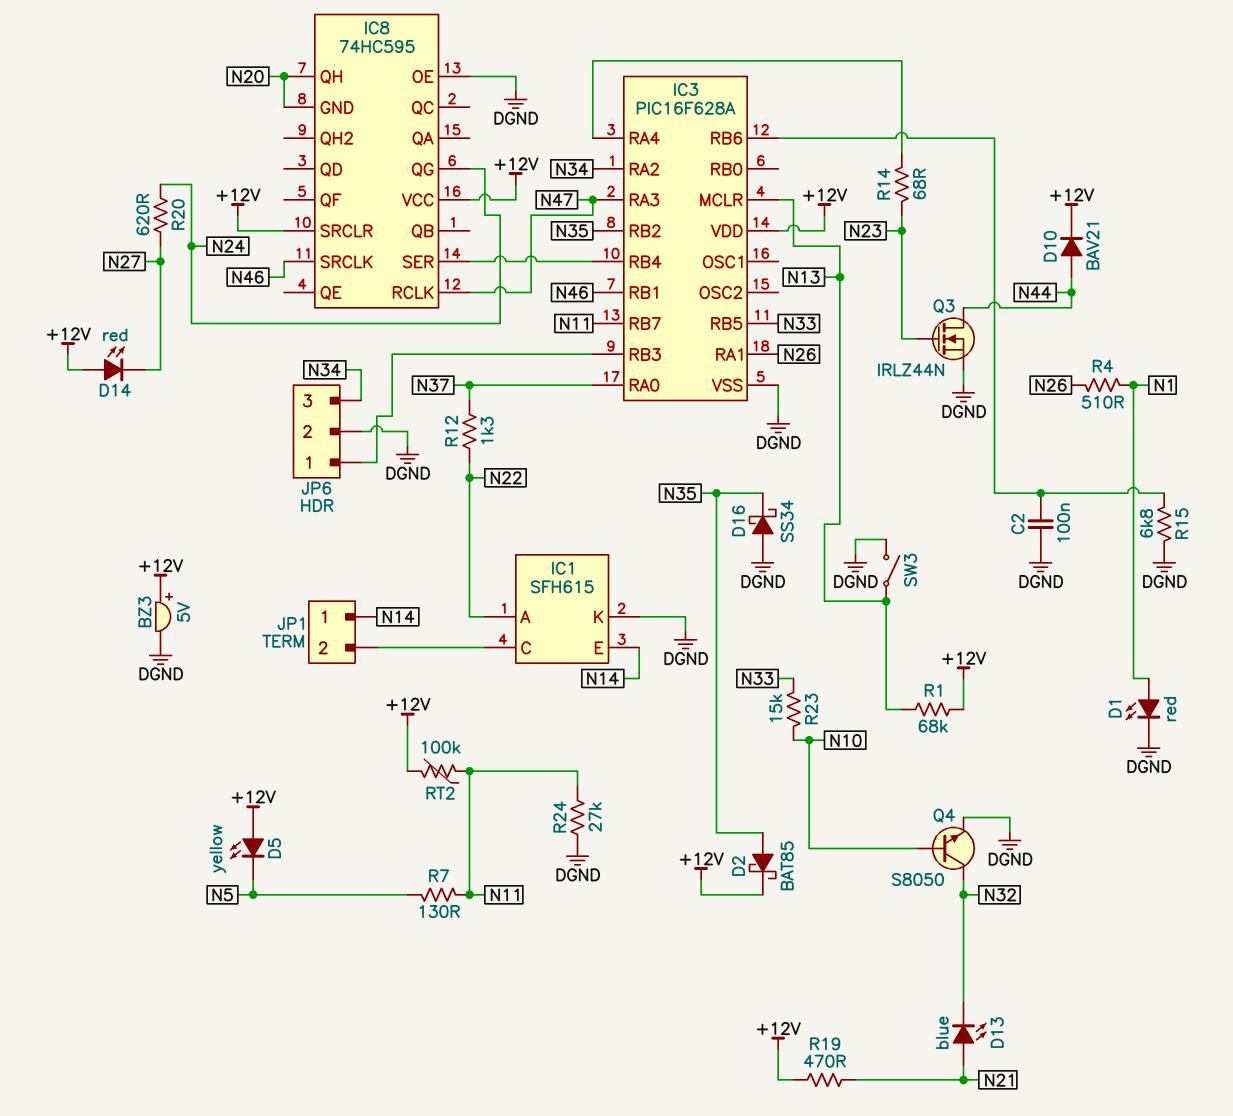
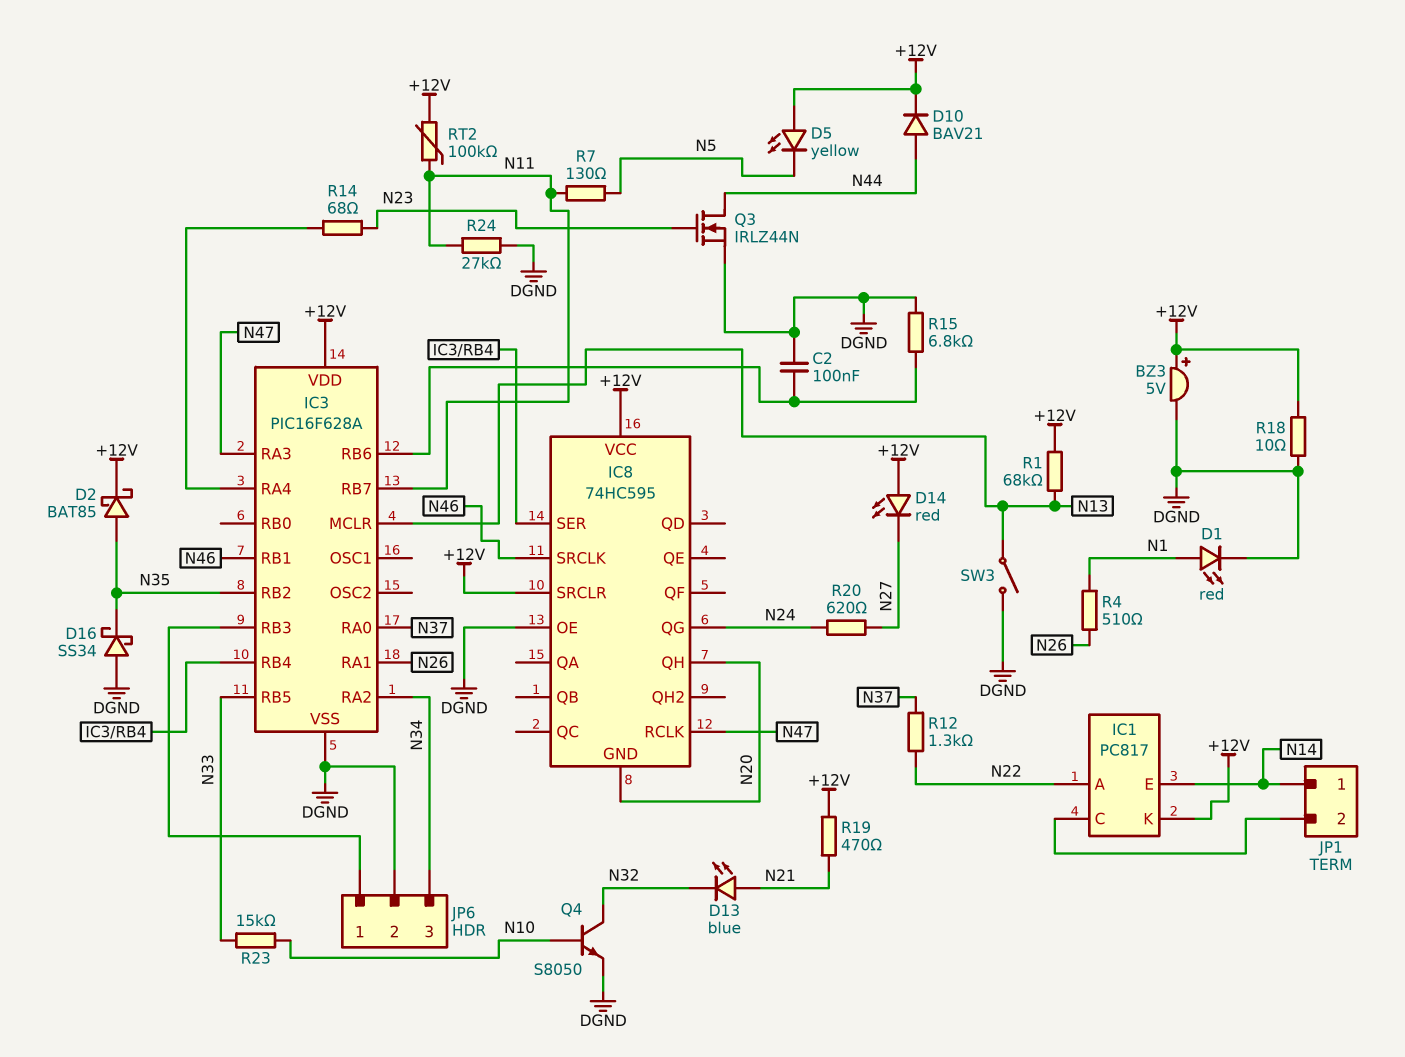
IC1: SFH615 -> PC817
IC1 pin K: DGND -> +12V
R18: none -> 10 (+12V, DGND)

